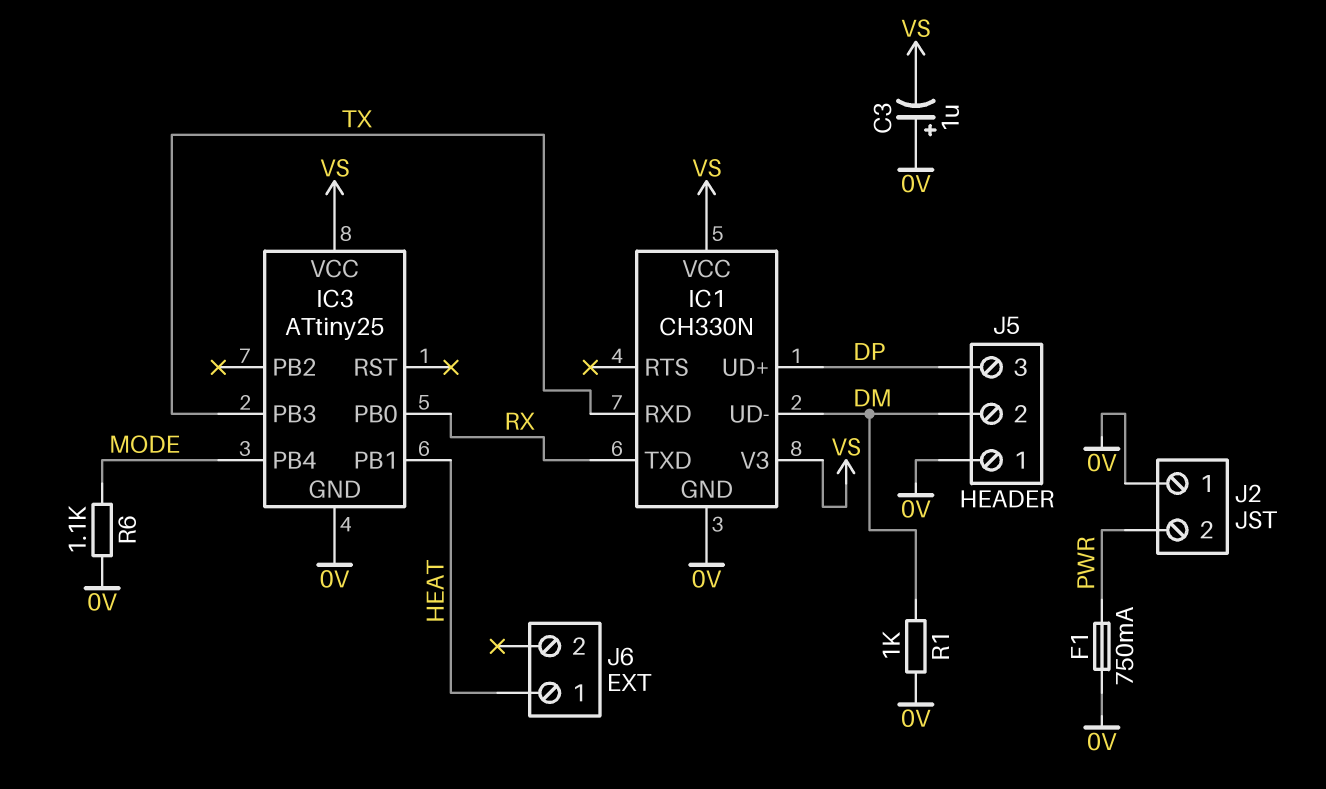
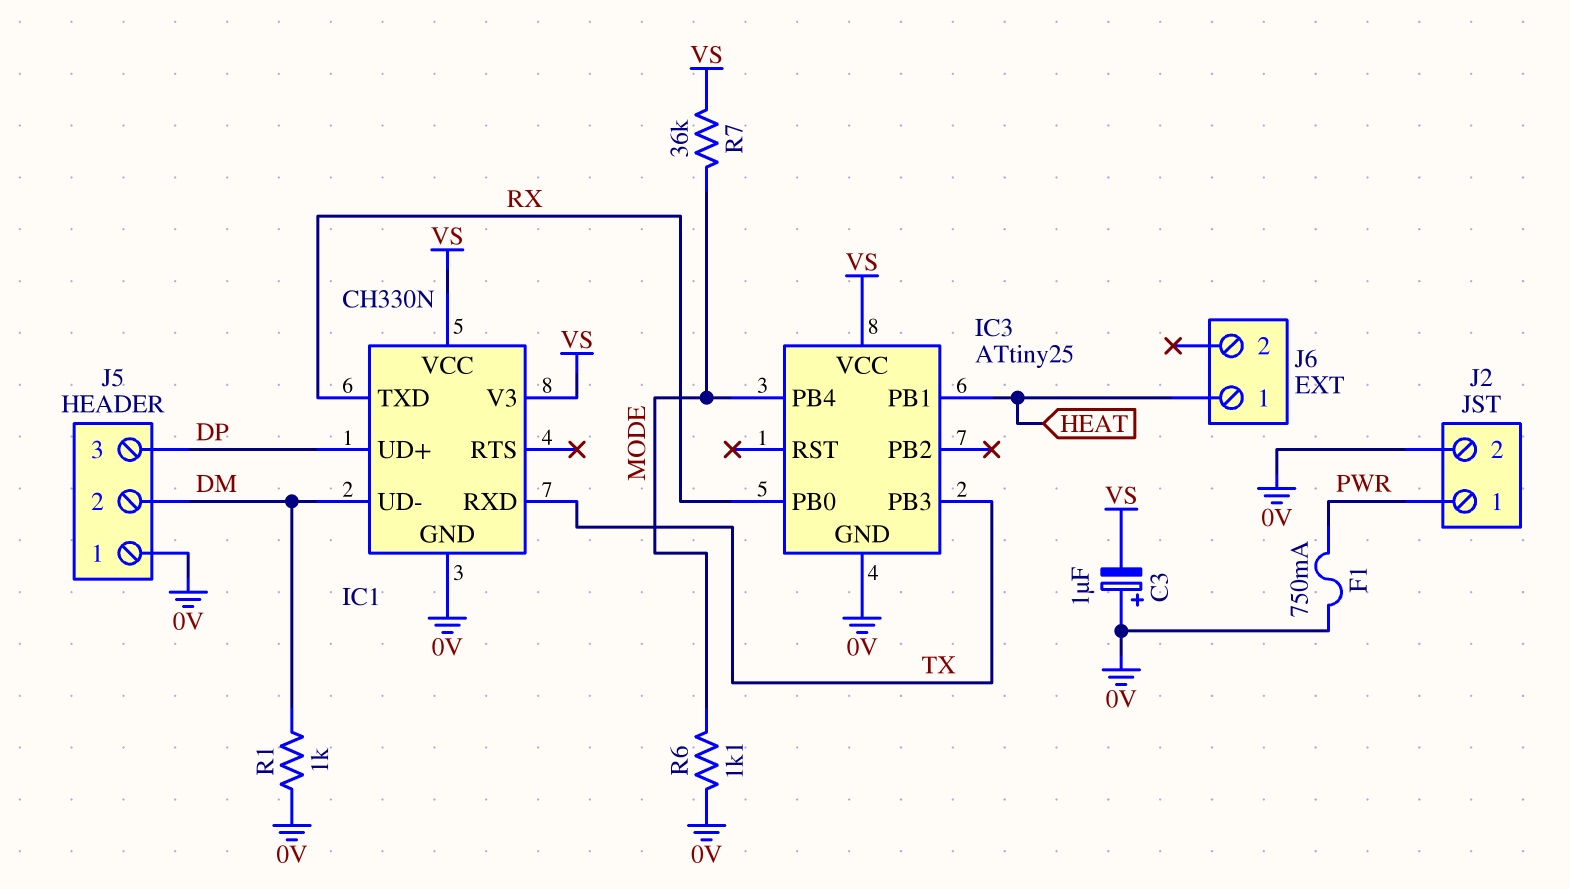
J2 pin 1: 0V -> PWR
J2 pin 2: PWR -> 0V
R7: none -> 36k (MODE, VS)

